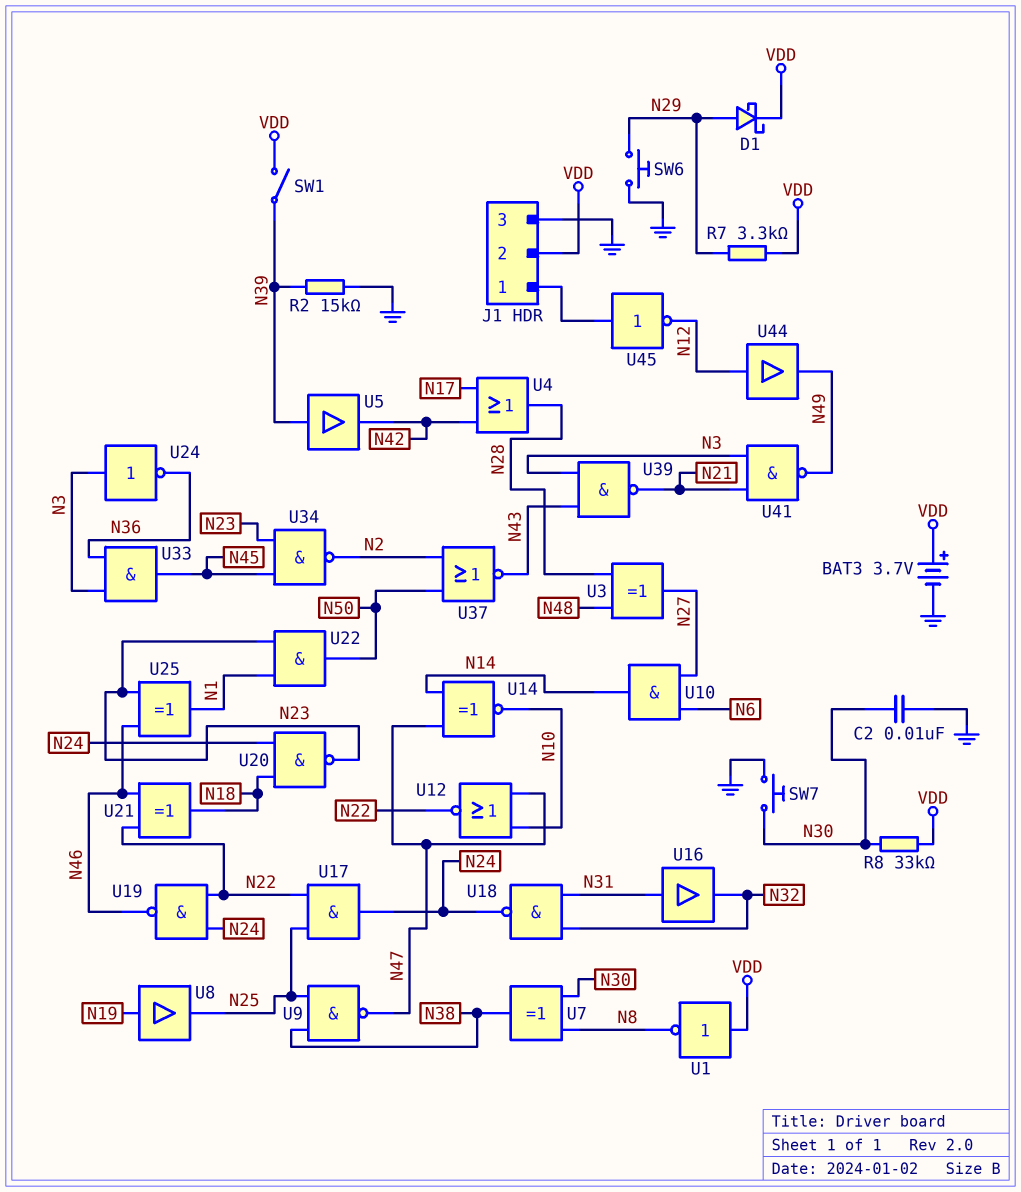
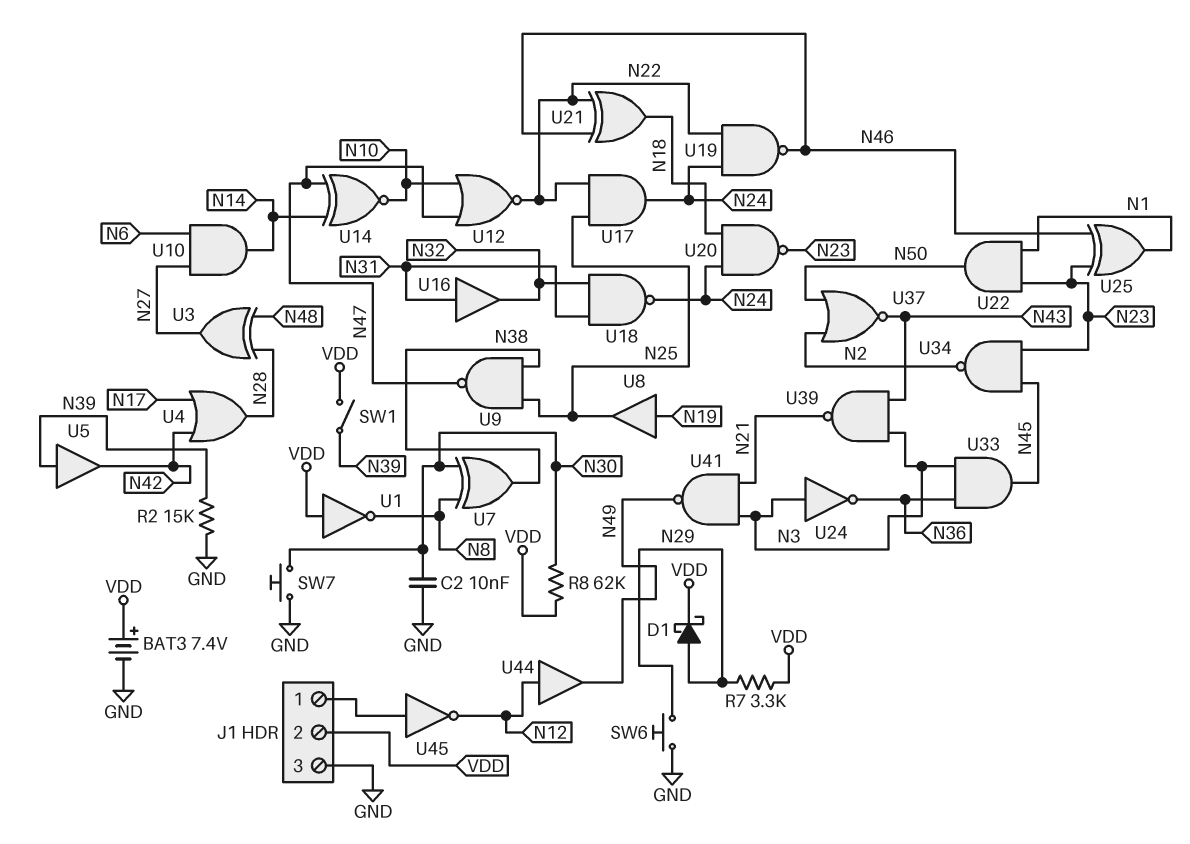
BAT3: 3.7V (plus VDD, minus GND) -> 7.4V (plus VDD, minus GND)
R8: 33k (N30, VDD) -> 62k (N30, VDD)

